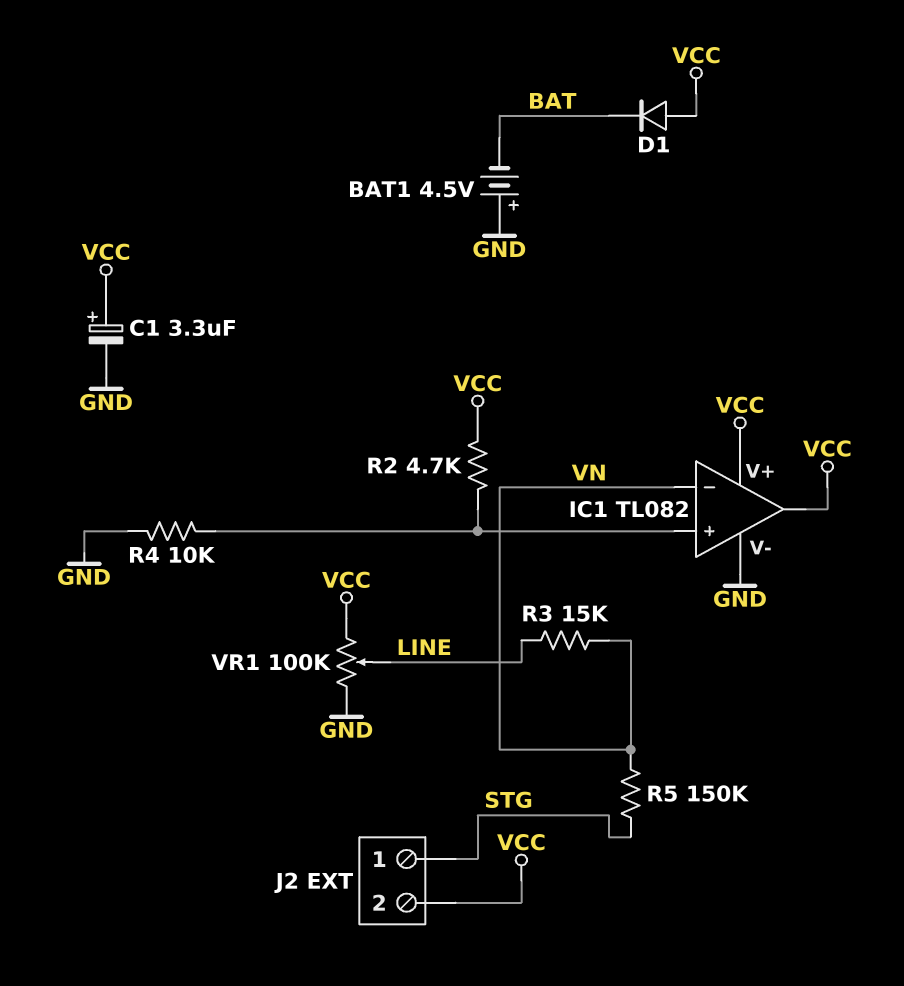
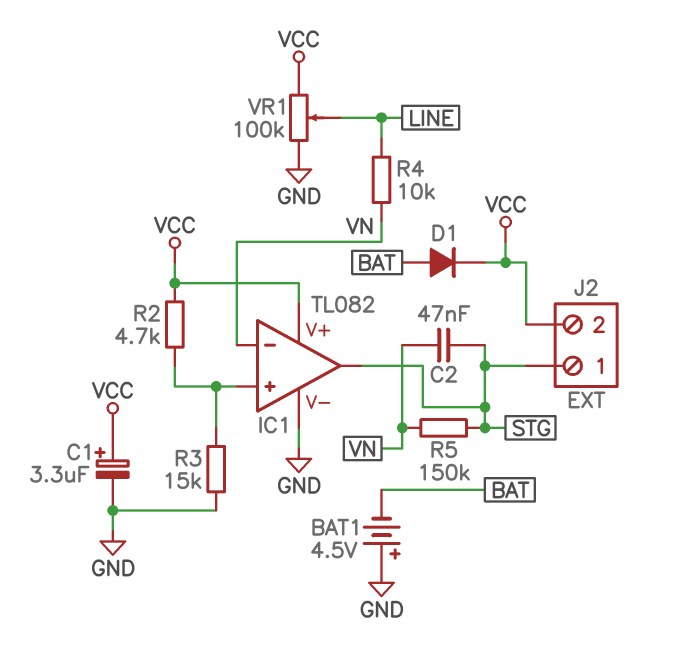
C2: none -> 47nF (STG, VN)
D1: diode (A VCC, K BAT) -> diode (A BAT, K VCC)
IC1 pin out: VCC -> STG
R3: 15k (LINE, VN) -> 15k (GND, IC1/in+)
R4: 10k (GND, IC1/in+) -> 10k (LINE, VN)

